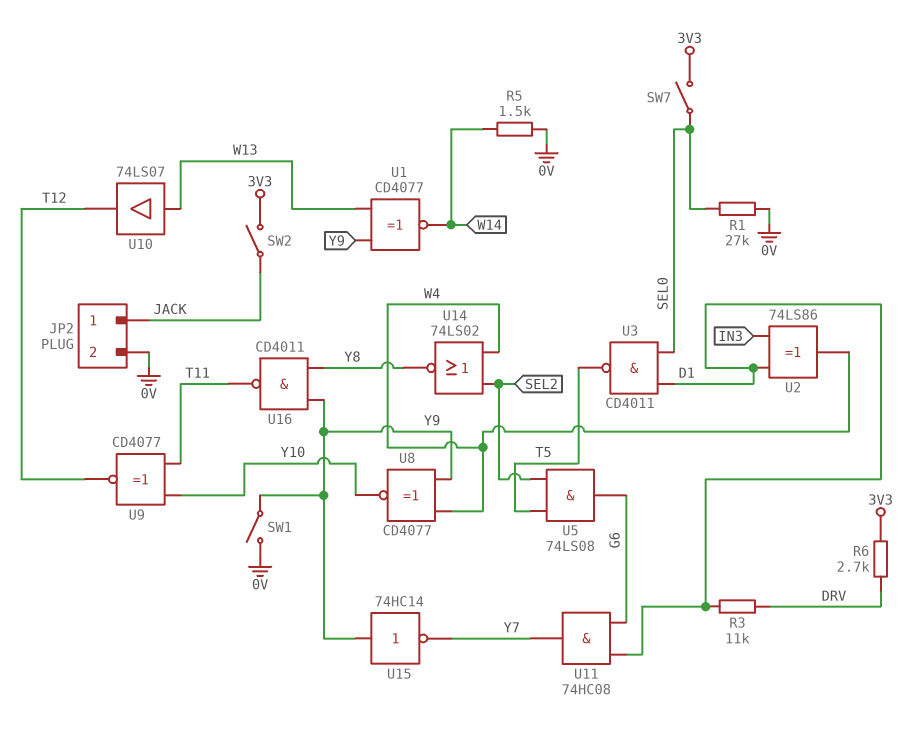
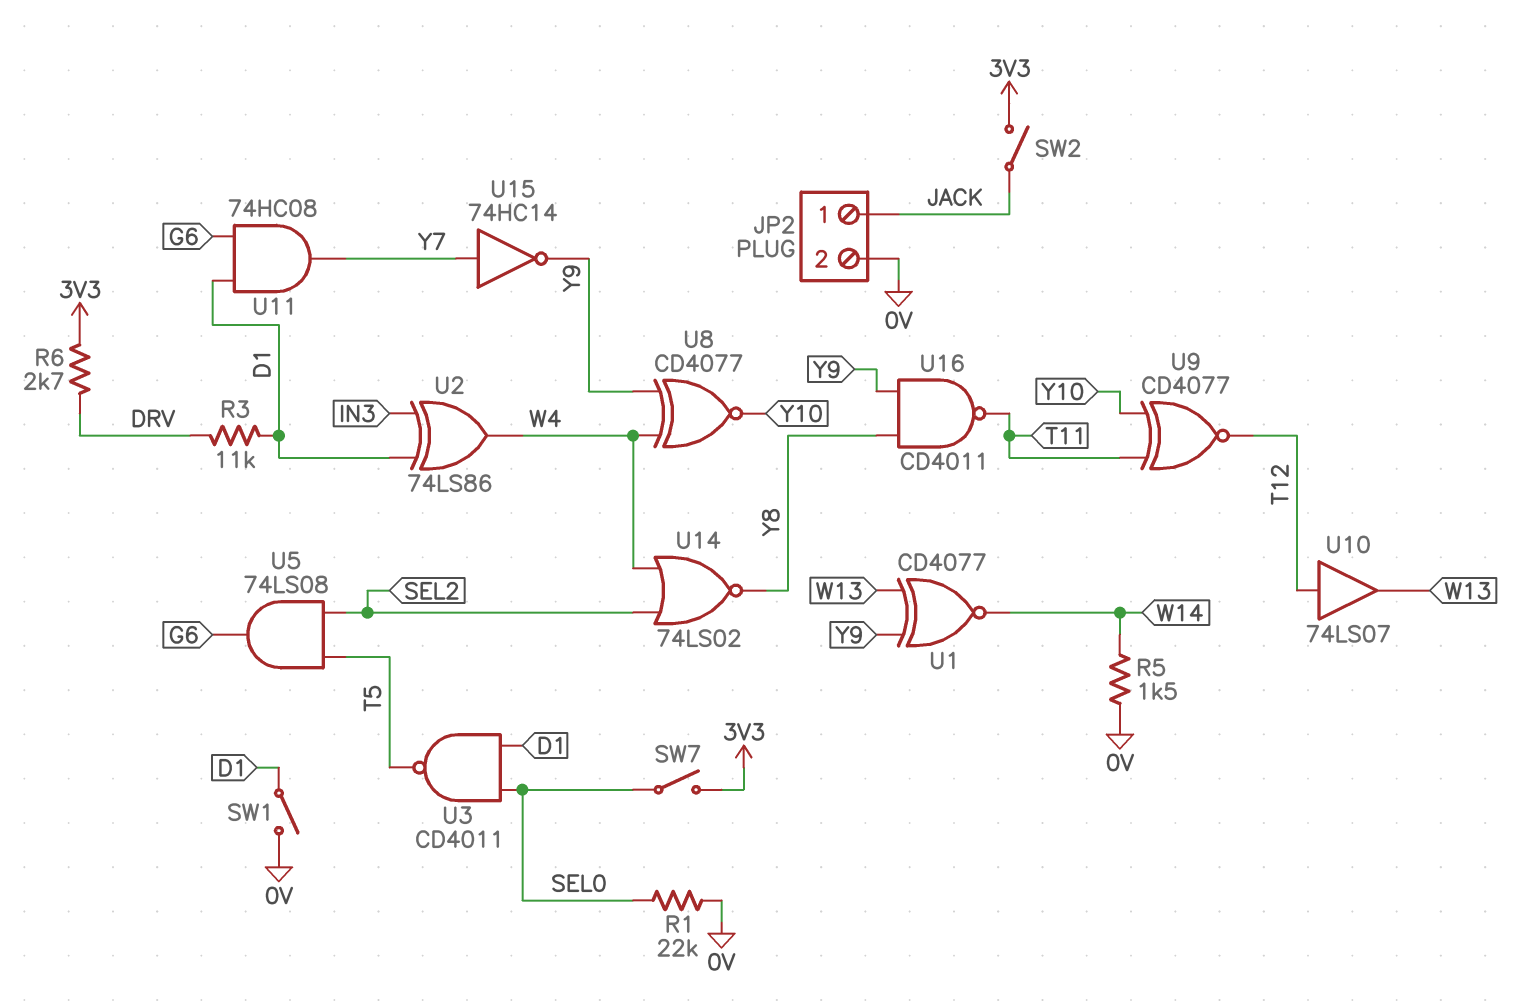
R1: 27k (0V, SEL0) -> 22k (0V, SEL0)
SW1: switch (0V, Y9) -> switch (0V, D1)
U10: buffer 74LS07 (in W13, out T12) -> buffer 74LS07 (in T12, out W13)
U15: NOT 74HC14 (in Y9, out Y7) -> NOT 74HC14 (in Y7, out Y9)

